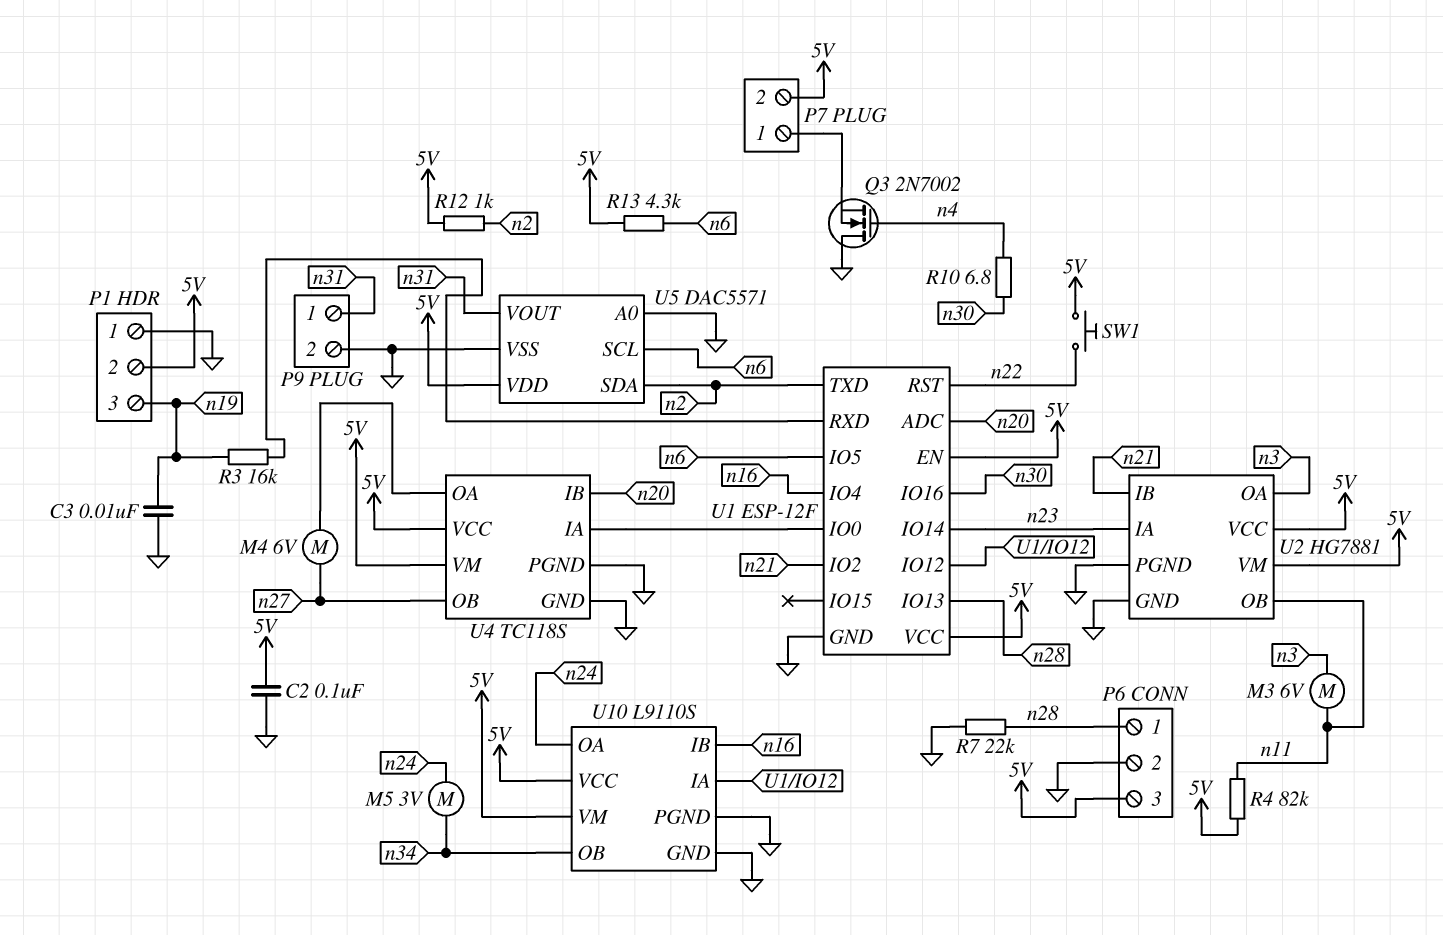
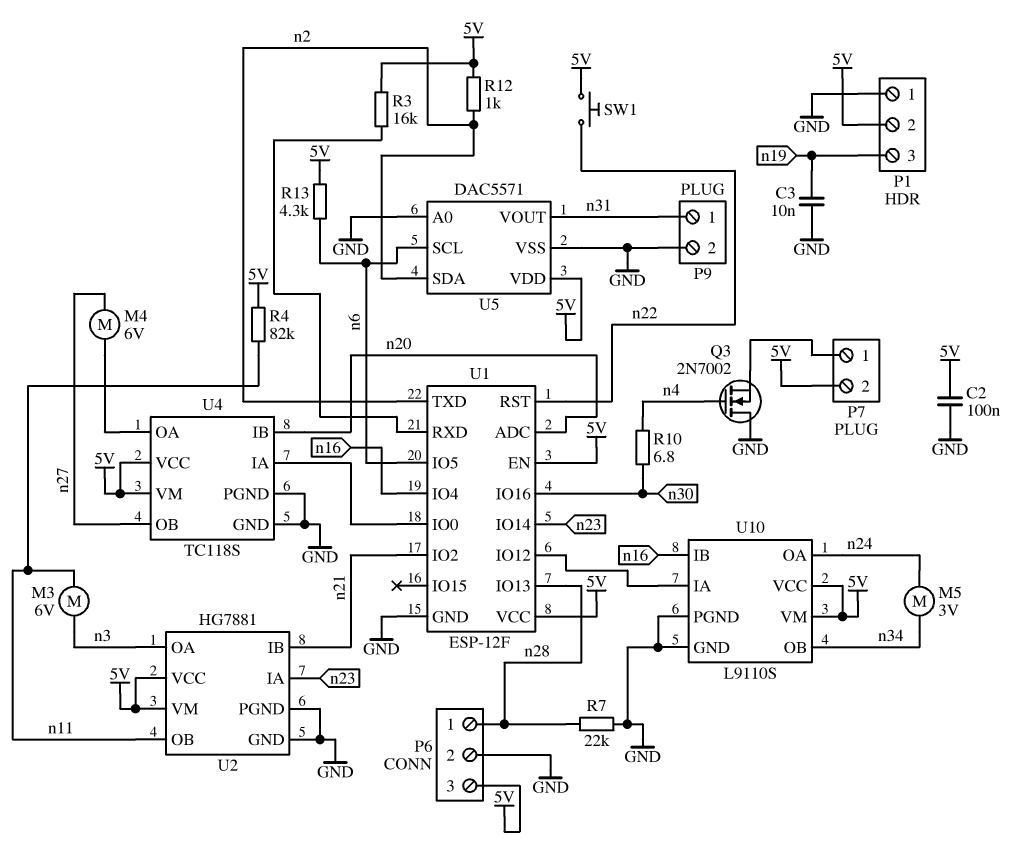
R3: 16k (U1/RXD, n19) -> 16k (5V, U1/RXD)

